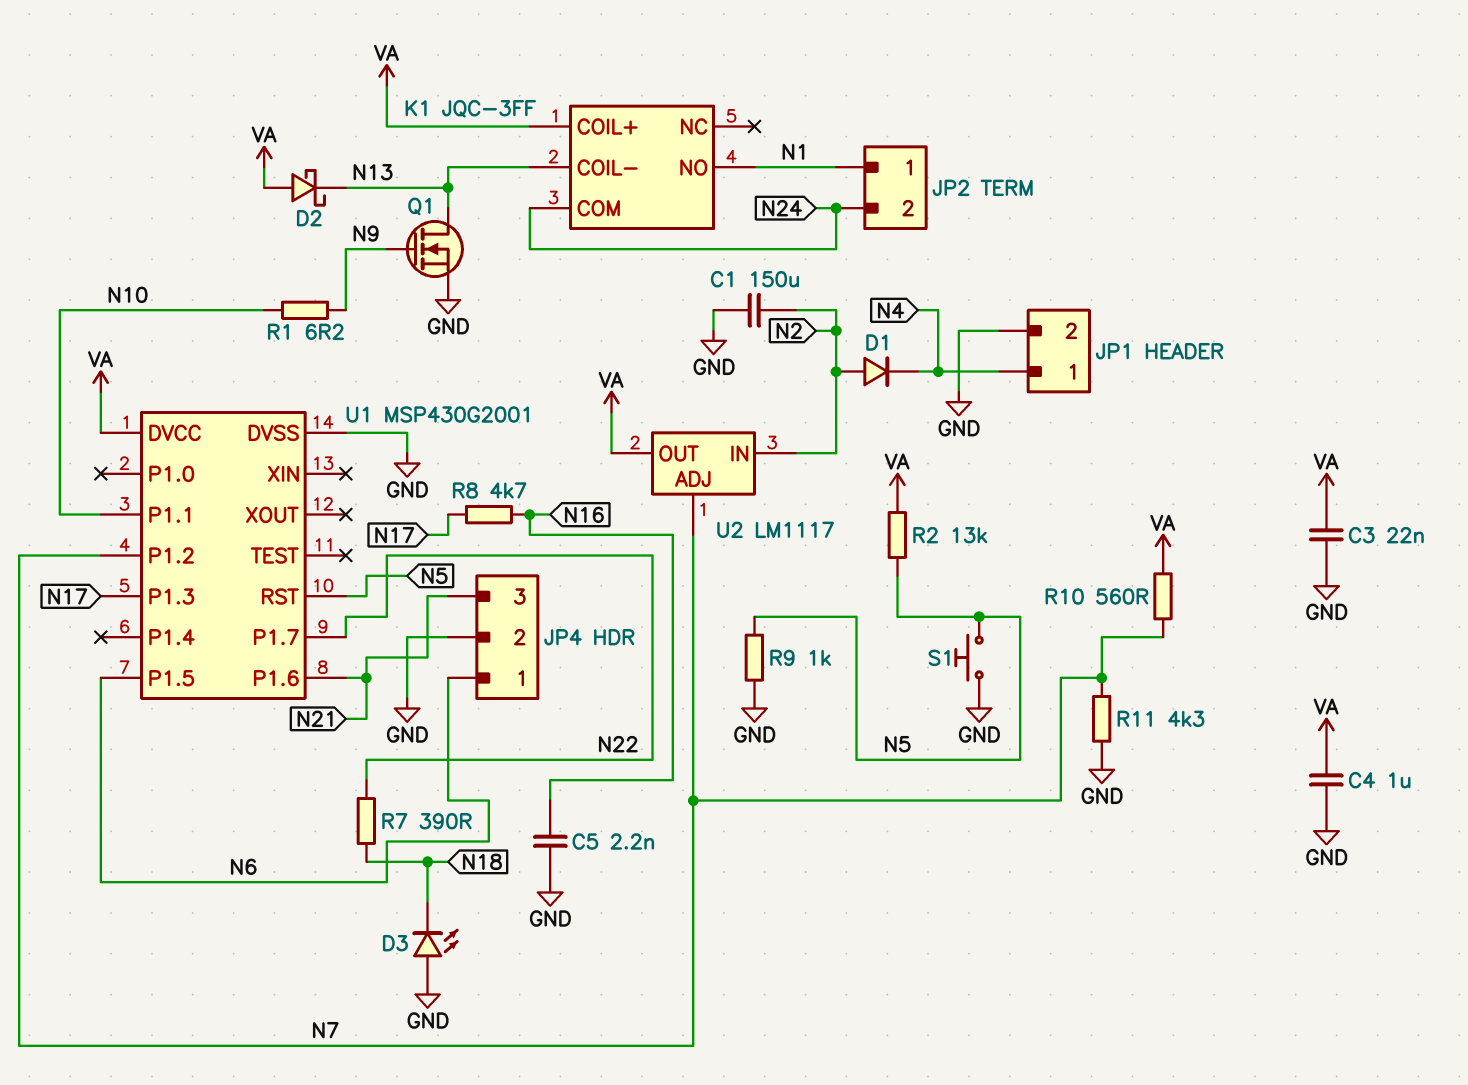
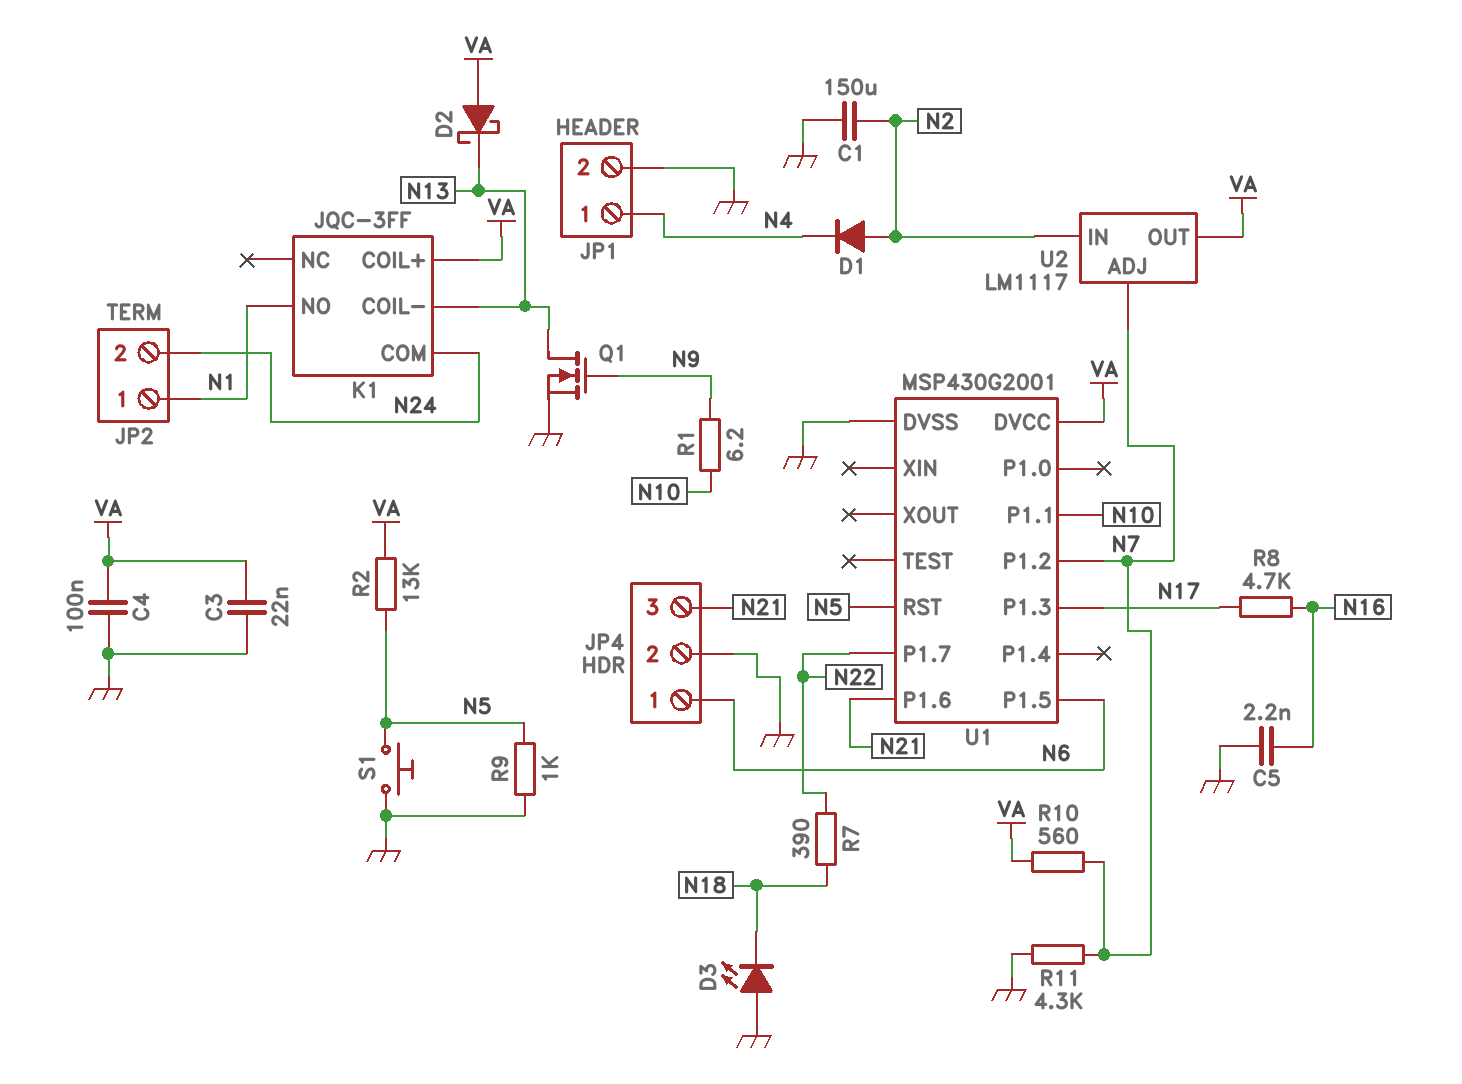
C4: 1uF (GND, VA) -> 100nF (GND, VA)

